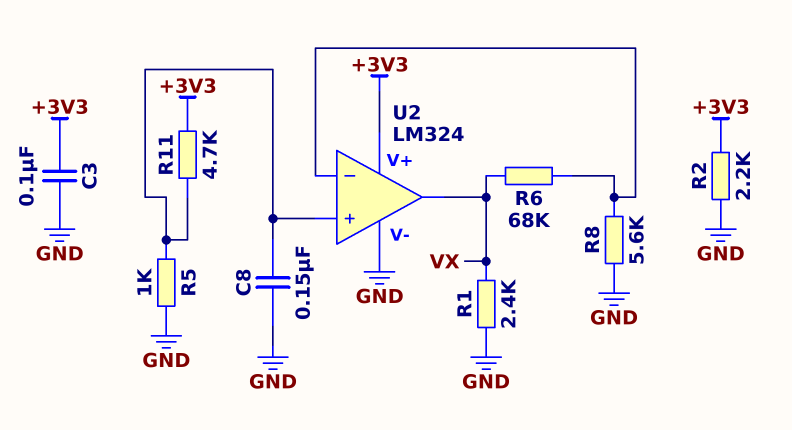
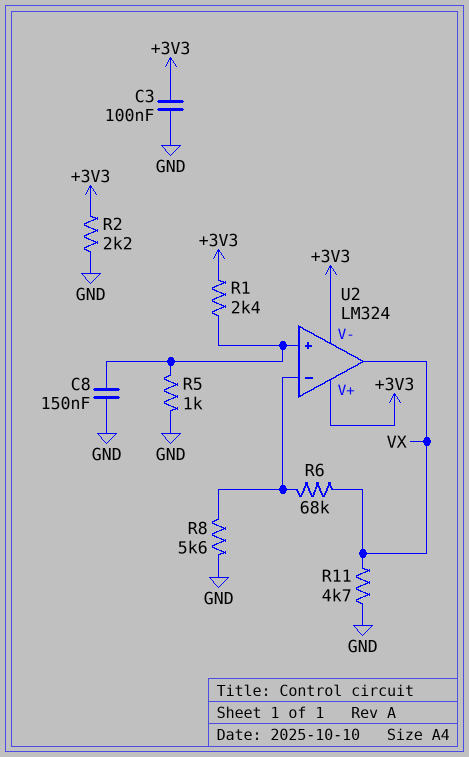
R1: 2.4k (GND, VX) -> 2.4k (+3V3, U2/in+)
R11: 4.7k (+3V3, U2/in+) -> 4.7k (GND, VX)
U2 pin V-: GND -> +3V3

